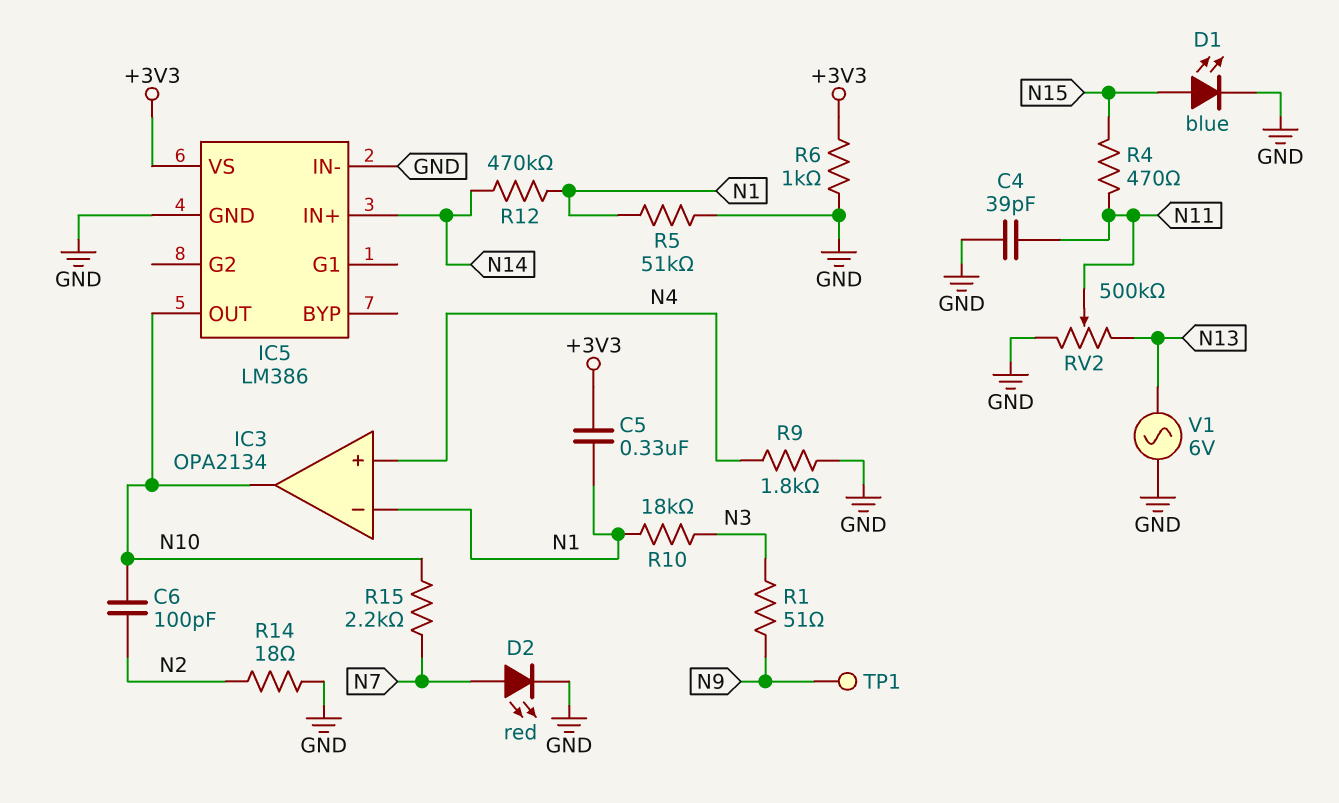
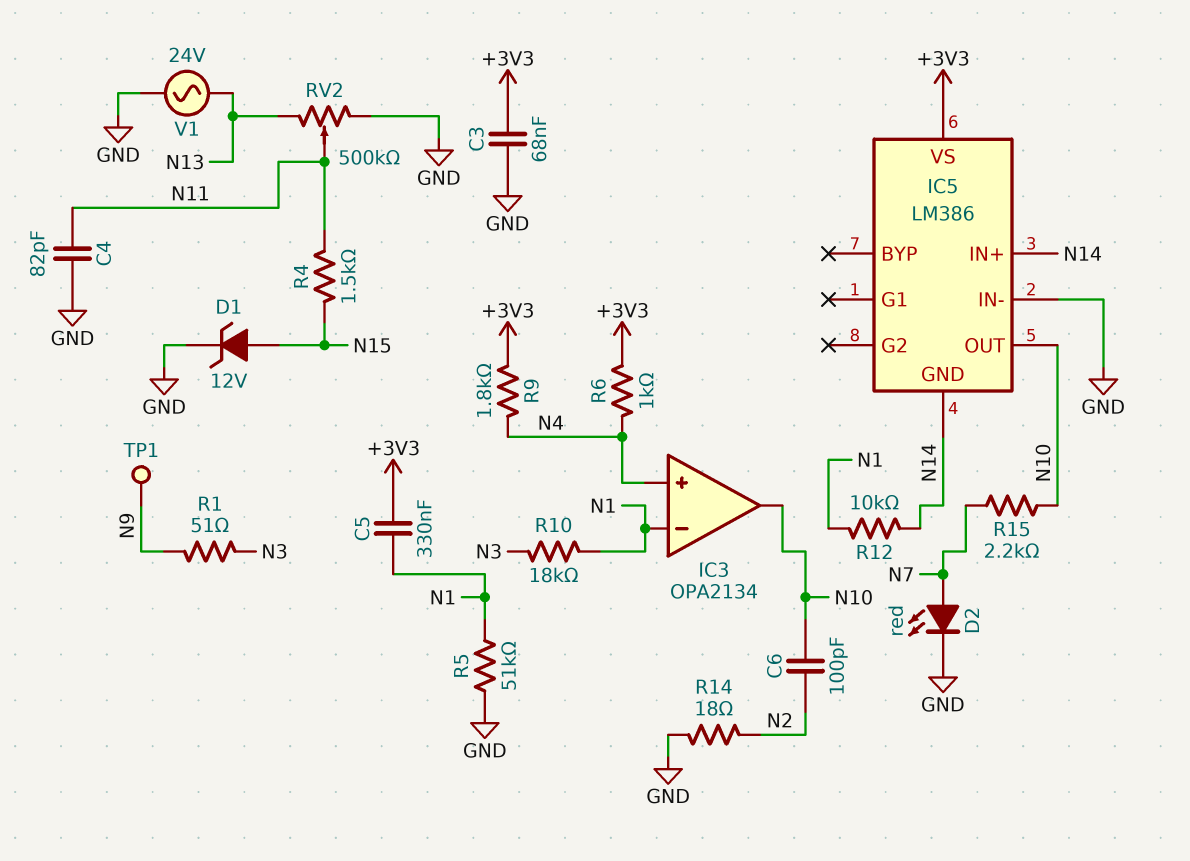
C3: none -> 68nF (+3V3, GND)
C4: 39pF (GND, N11) -> 82pF (GND, N11)
D1: LED blue (A N15, K GND) -> zener 12V (A N15, K GND)
IC5 pin GND: GND -> N14
R4: 470 (N11, N15) -> 1.5k (N11, N15)
R6: 1k (+3V3, GND) -> 1k (+3V3, N4)
R9: 1.8k (GND, N4) -> 1.8k (+3V3, N4)
R12: 470k (N1, N14) -> 10k (N1, N14)
V1: AC 6V (GND, N13) -> AC 24V (GND, N13)

